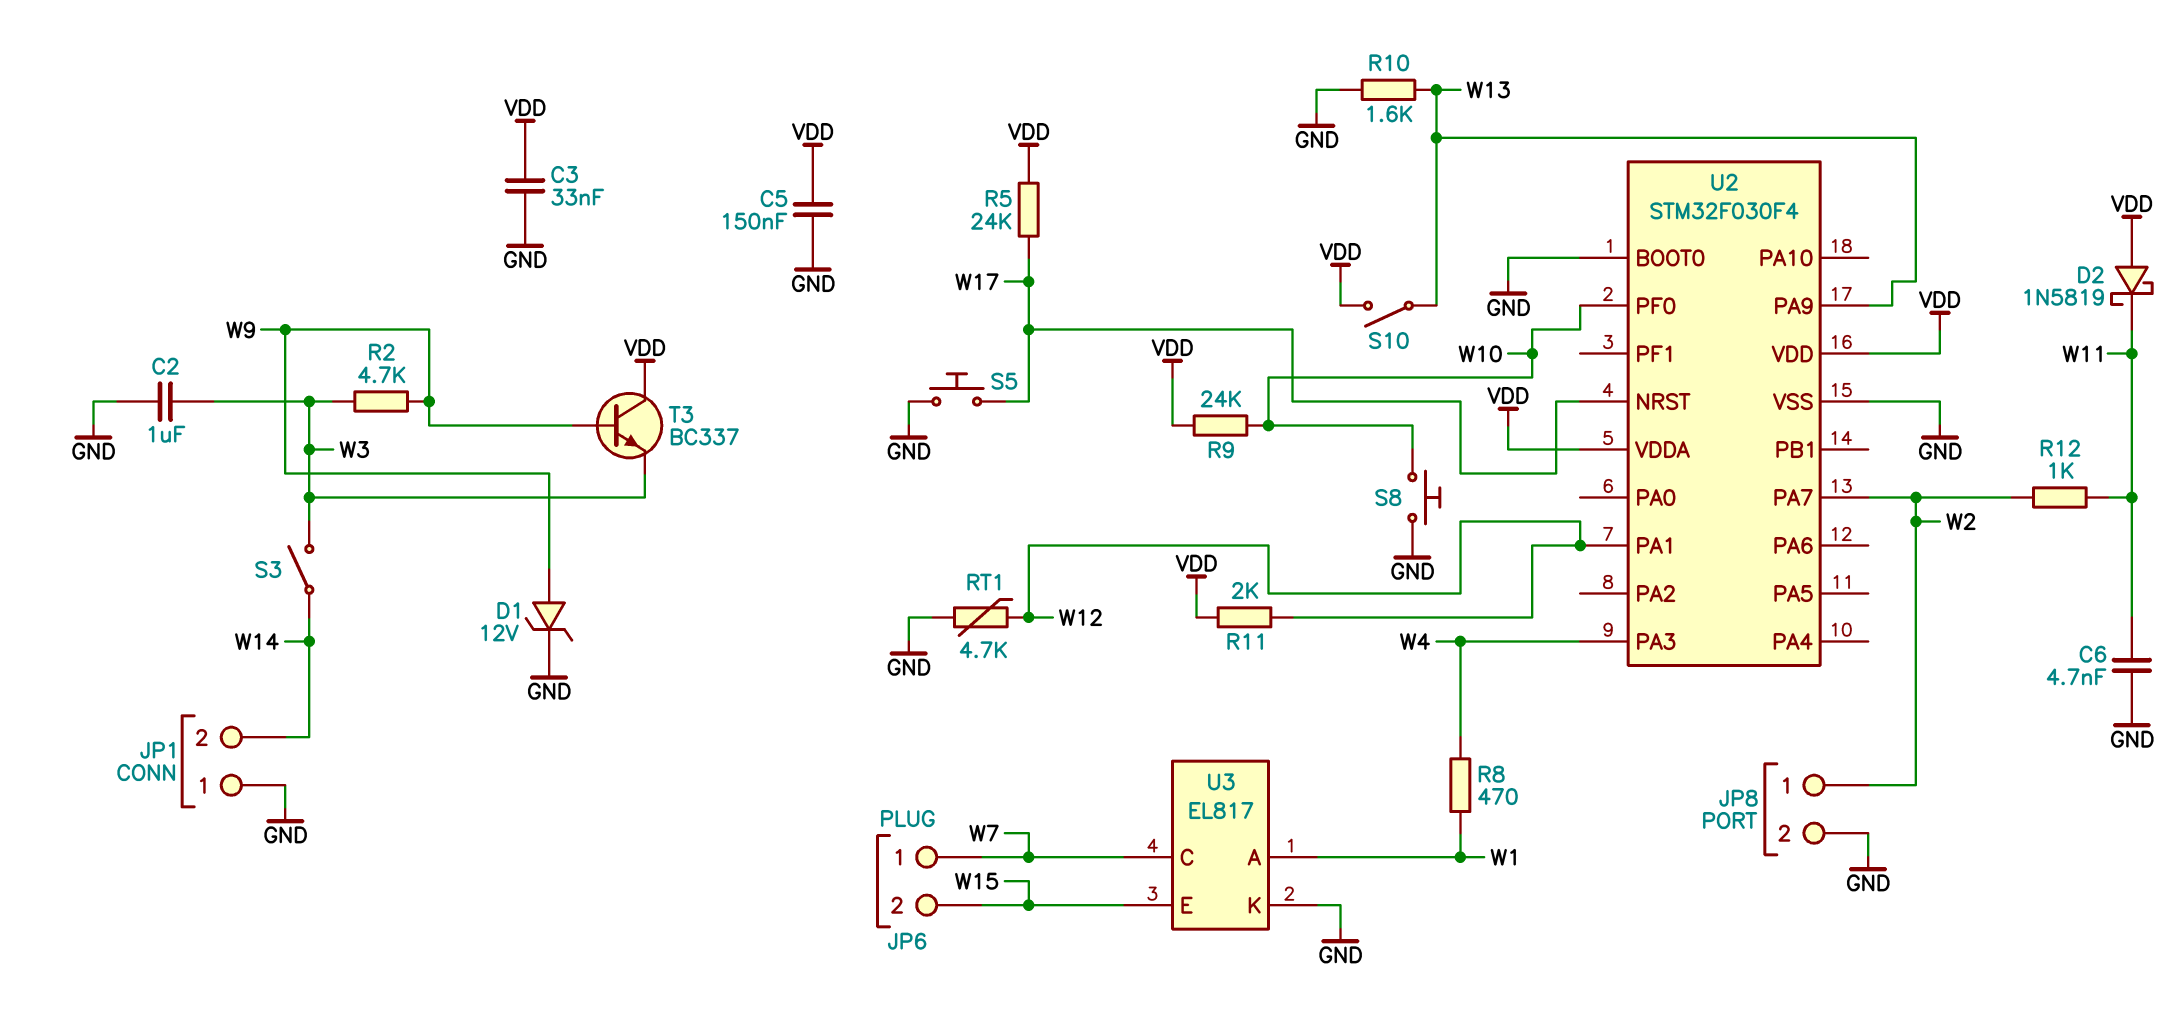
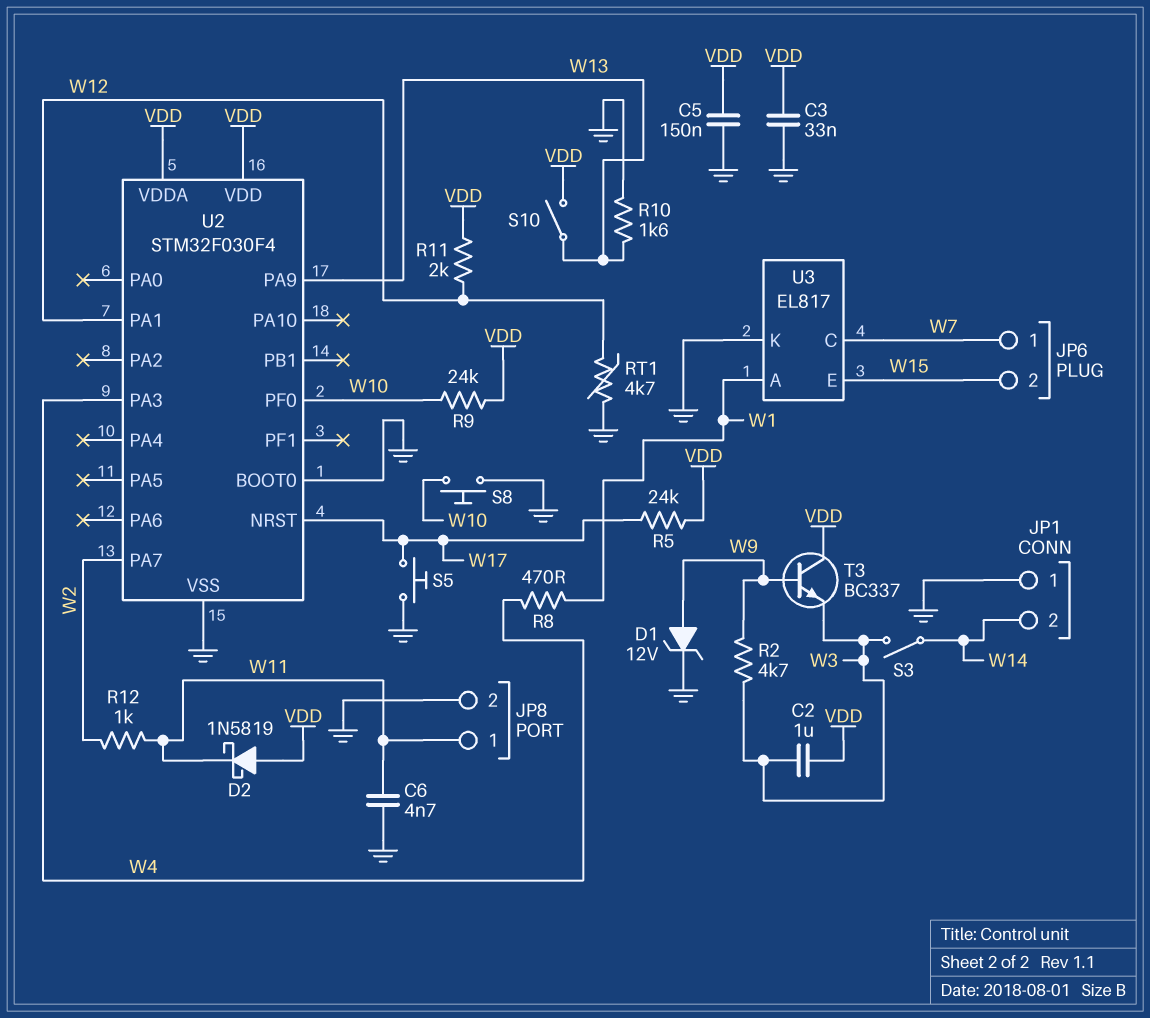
C2: 1uF (GND, W3) -> 1uF (VDD, W3)
JP8 pin 1: W2 -> W11

